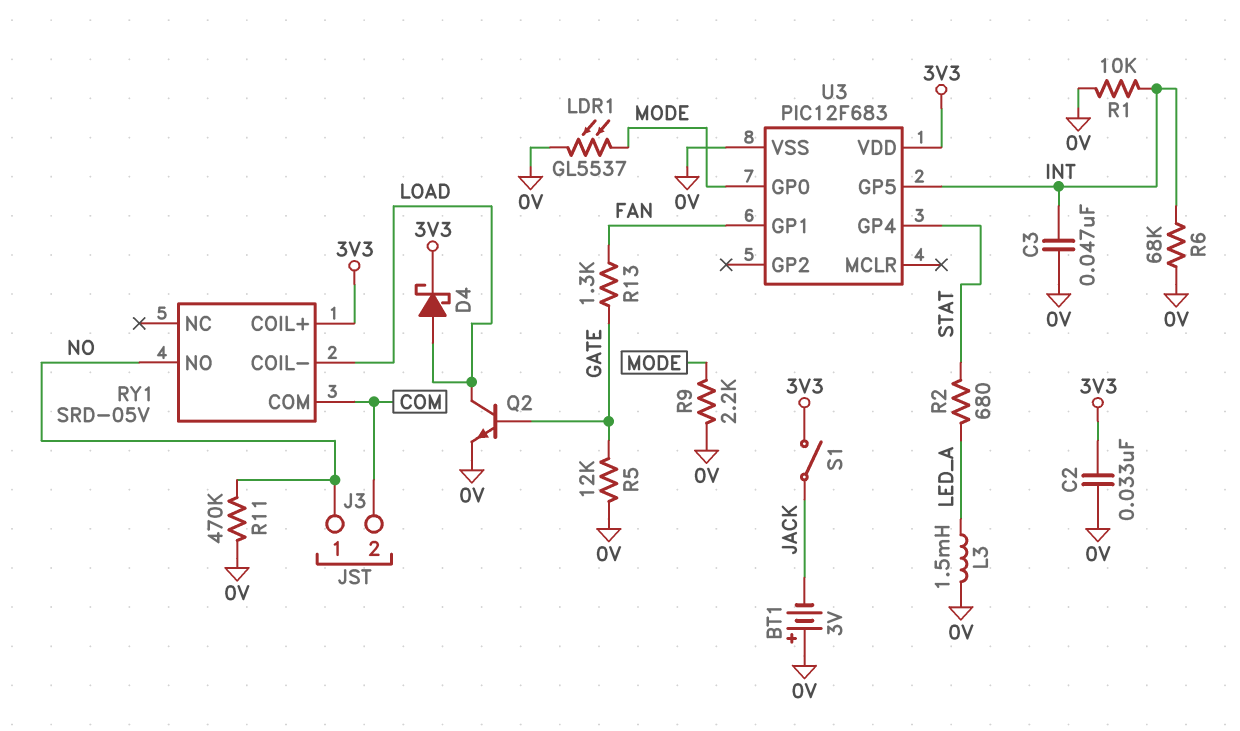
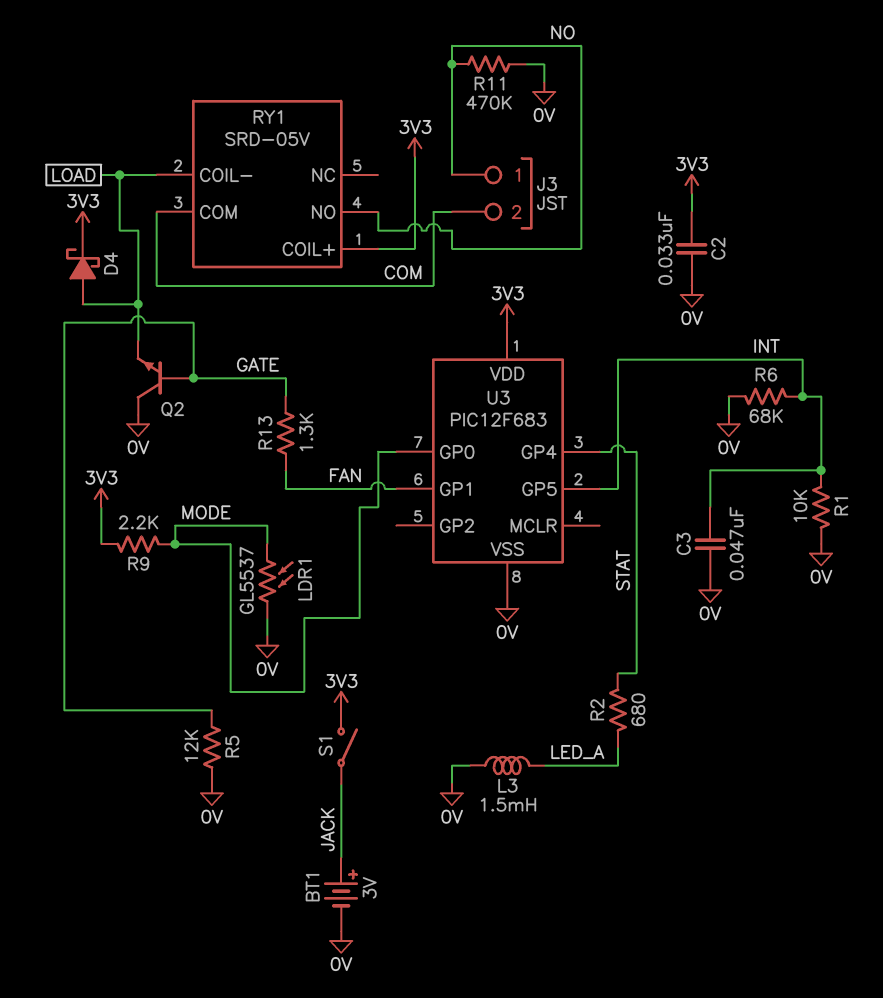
BT1: 3V (plus 0V, minus JACK) -> 3V (plus JACK, minus 0V)
Q2: NPN (B GATE, C LOAD, E 0V) -> NPN (B GATE, C 0V, E LOAD)
R9: 2.2k (0V, MODE) -> 2.2k (3V3, MODE)

